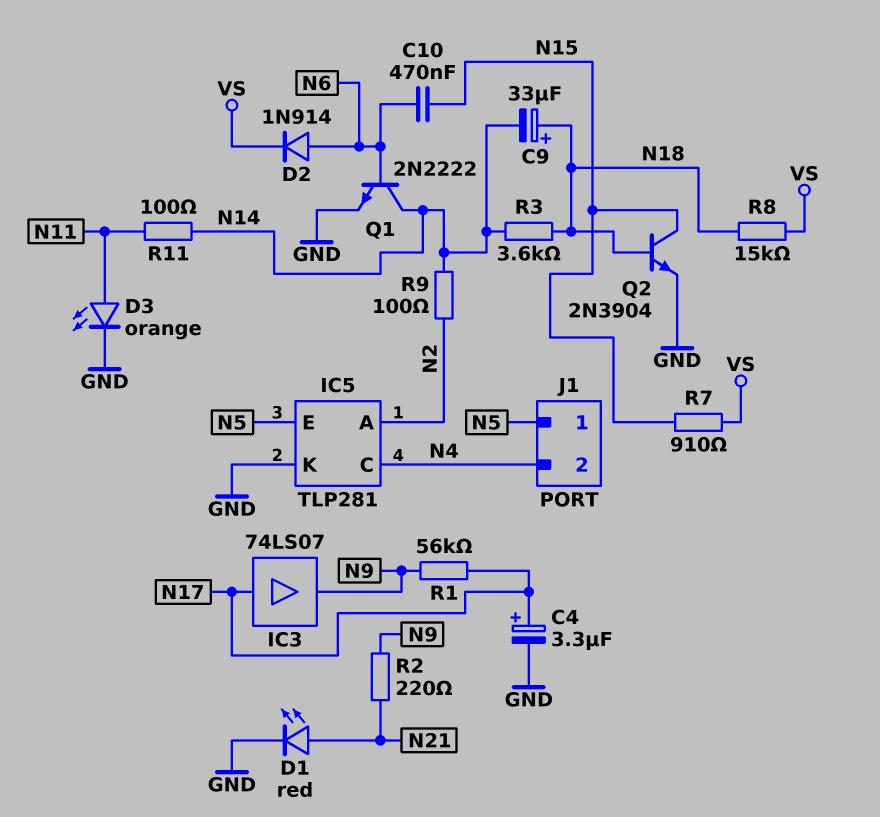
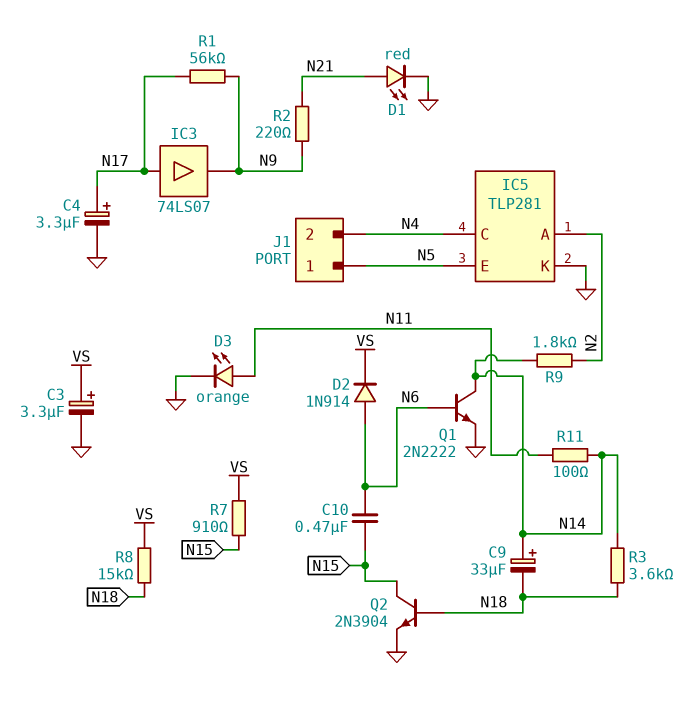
C3: none -> 3.3uF (plus VS, minus GND)
C9: 33uF (plus N18, minus N14) -> 33uF (plus N14, minus N18)
R9: 100 (N2, N14) -> 1.8k (N2, N14)

